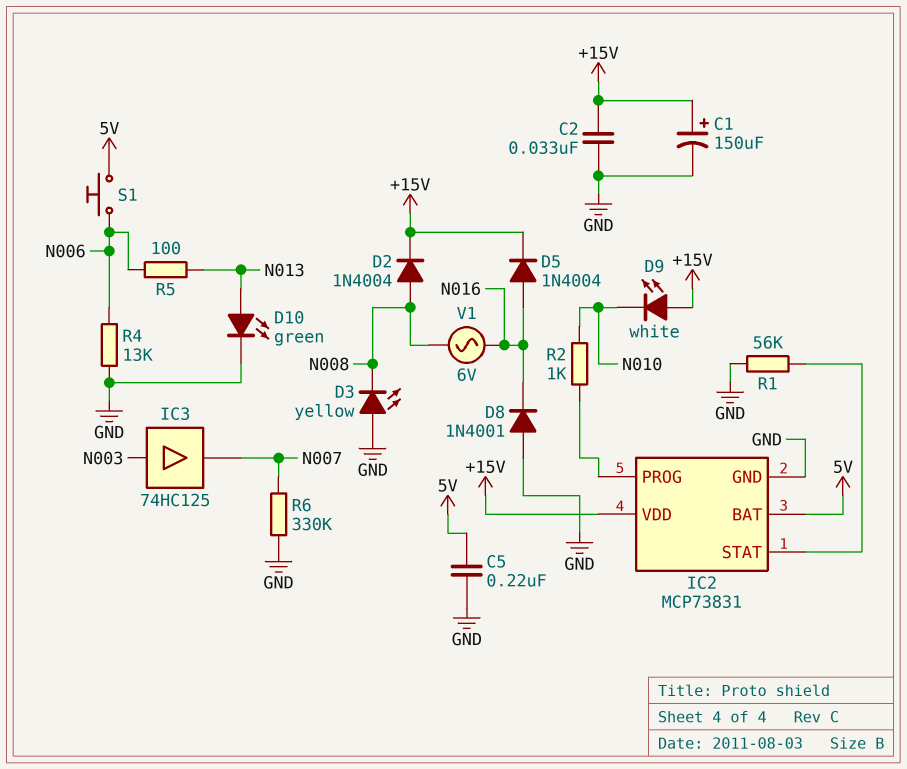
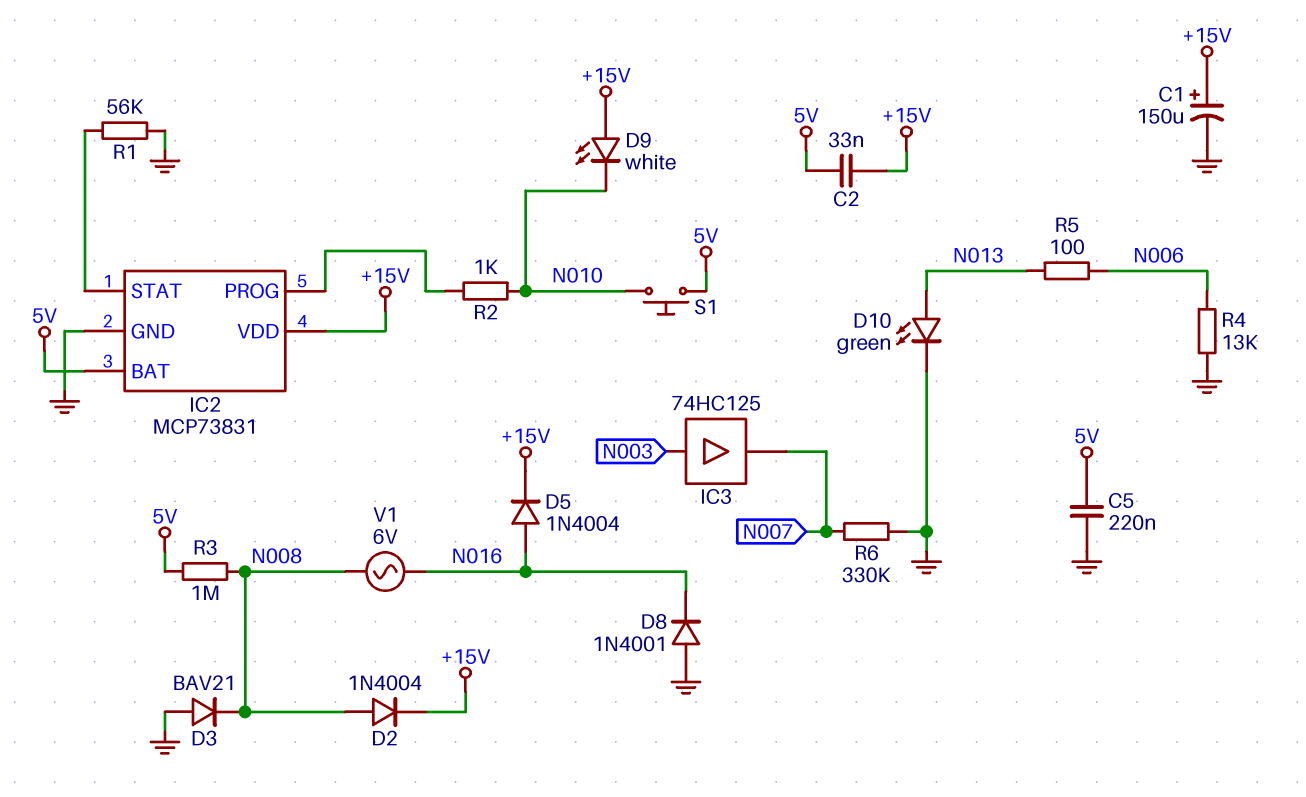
C2: 33nF (+15V, GND) -> 33nF (+15V, 5V)
D3: LED yellow (A GND, K N008) -> diode BAV21 (A GND, K N008)
R3: none -> 1M (5V, N008)
S1: button (5V, N006) -> button (5V, N010)

